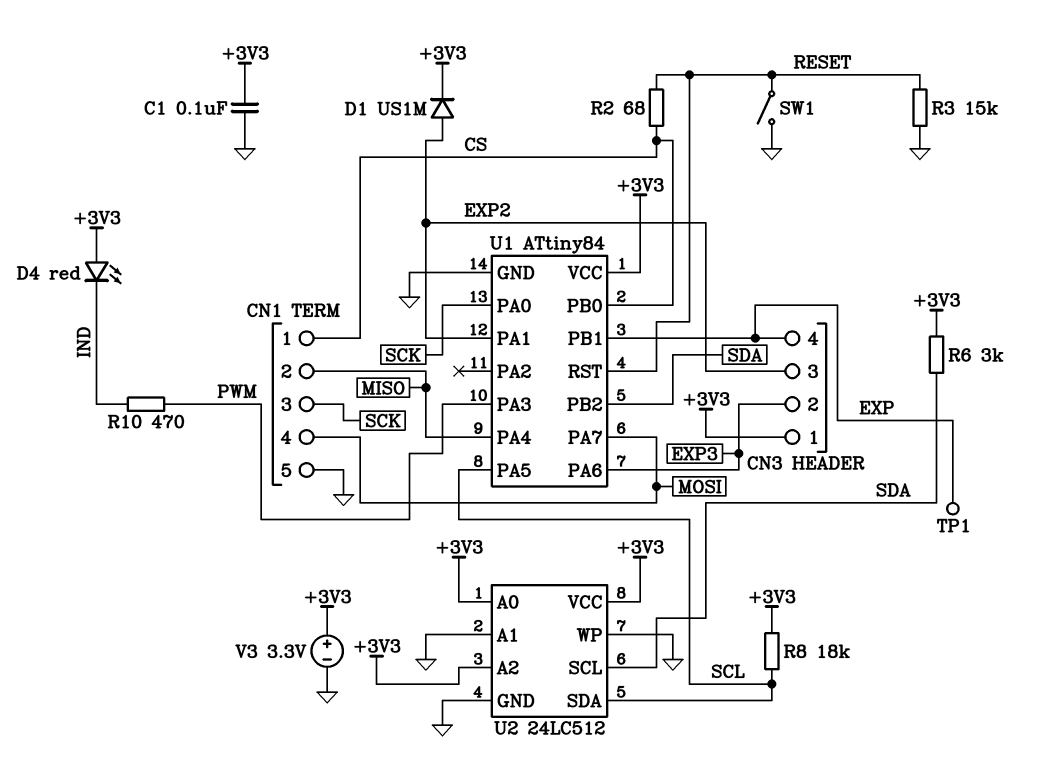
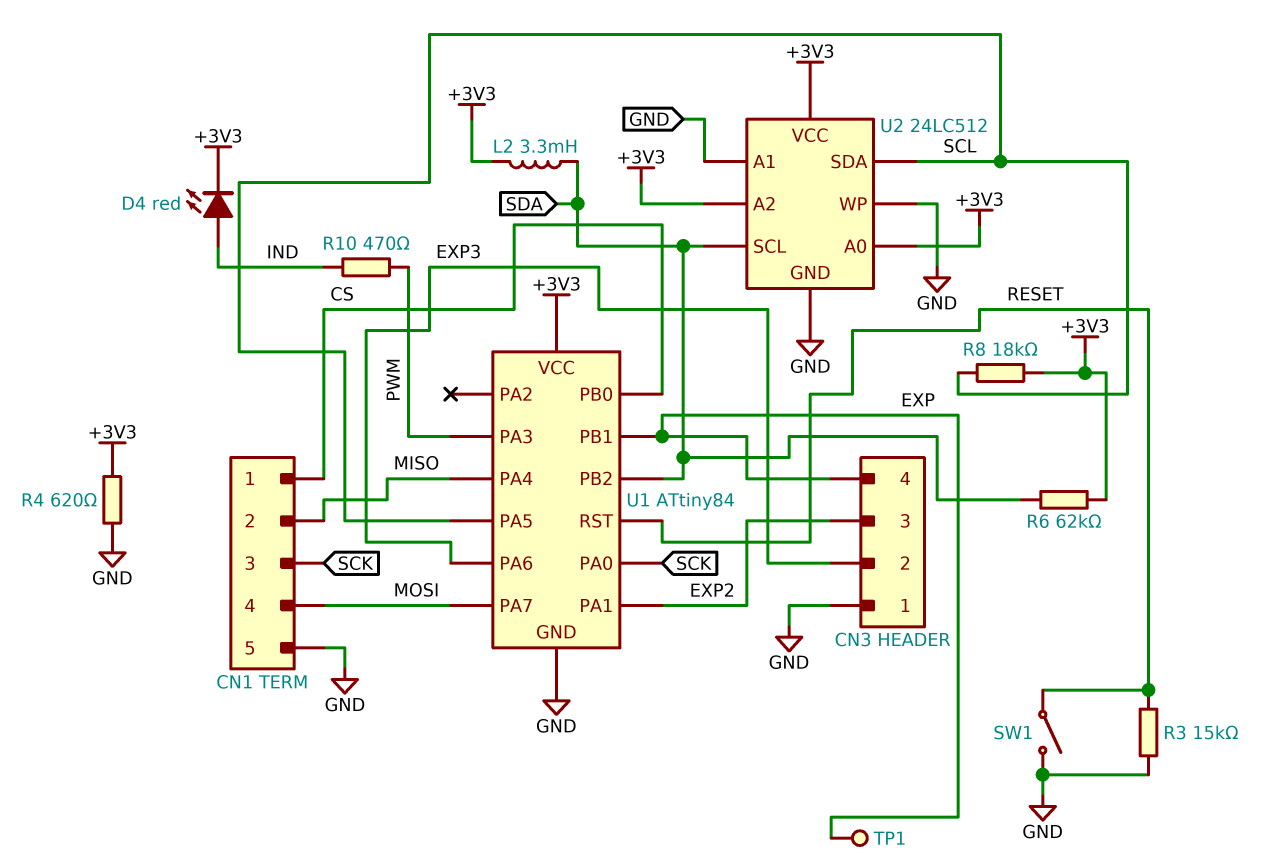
C1: 100nF (+3V3, GND) -> none
CN3 pin 1: +3V3 -> GND
D1: diode US1M (A EXP2, K +3V3) -> none
D4: LED red (A +3V3, K IND) -> LED red (A IND, K +3V3)
L2: none -> 3.3mH (+3V3, SDA)
R2: 68 (CS, RESET) -> none
R4: none -> 620 (+3V3, GND)
R6: 3k (+3V3, SDA) -> 62k (+3V3, SDA)
V3: 3.3V (plus +3V3, minus GND) -> none

